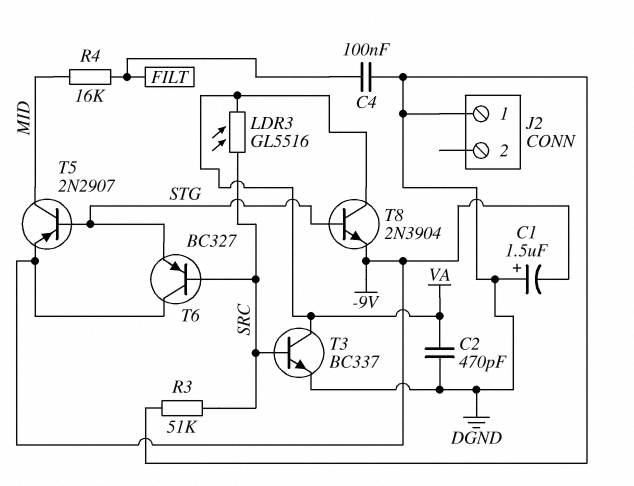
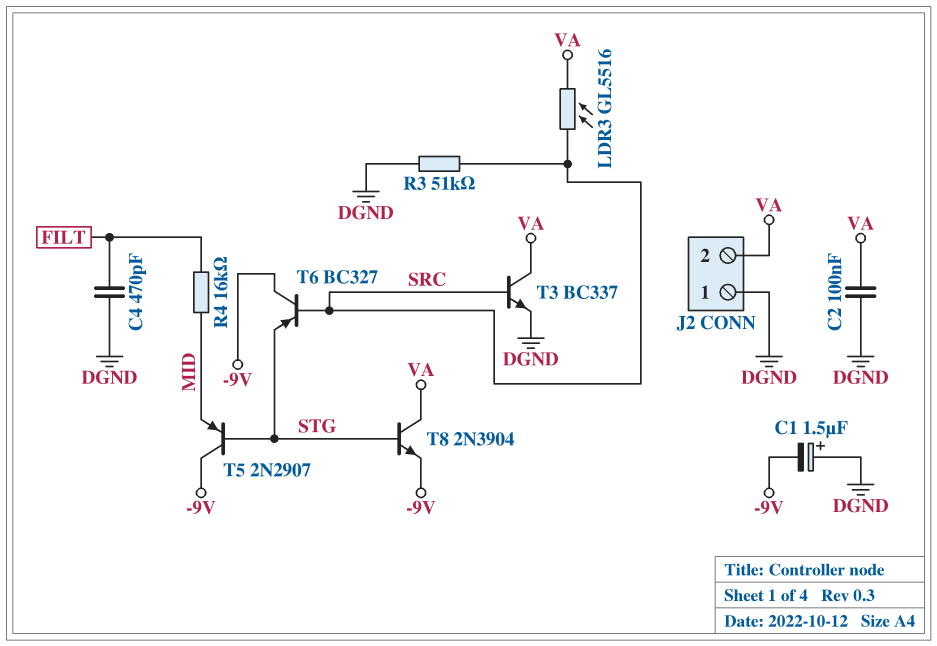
C2: 470pF (DGND, VA) -> 100nF (DGND, VA)
C4: 100nF (DGND, FILT) -> 470pF (DGND, FILT)
J2 pin 2: none -> VA
T5: PNP 2N2907 (B STG, C MID, E -9V) -> PNP 2N2907 (B STG, C -9V, E MID)

